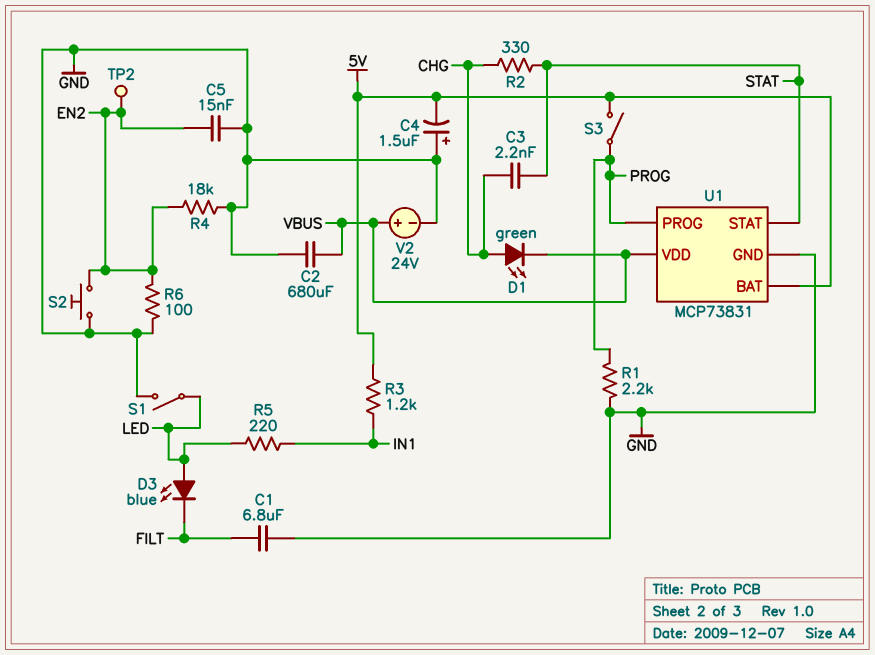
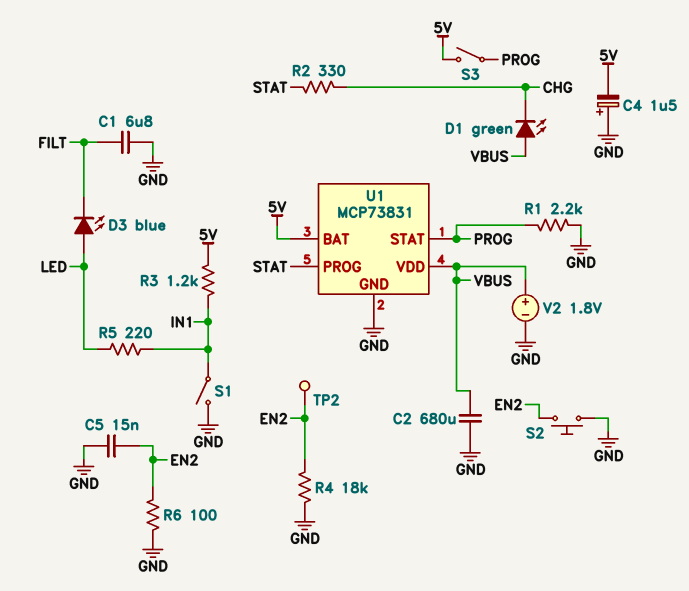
C3: 2.2nF (CHG, STAT) -> none
D1: LED green (A CHG, K VBUS) -> LED green (A VBUS, K CHG)
S1: switch (GND, LED) -> switch (GND, IN1)
U1 pin PROG: PROG -> STAT
U1 pin STAT: STAT -> PROG
V2: 24V (plus VBUS, minus GND) -> 1.8V (plus VBUS, minus GND)

